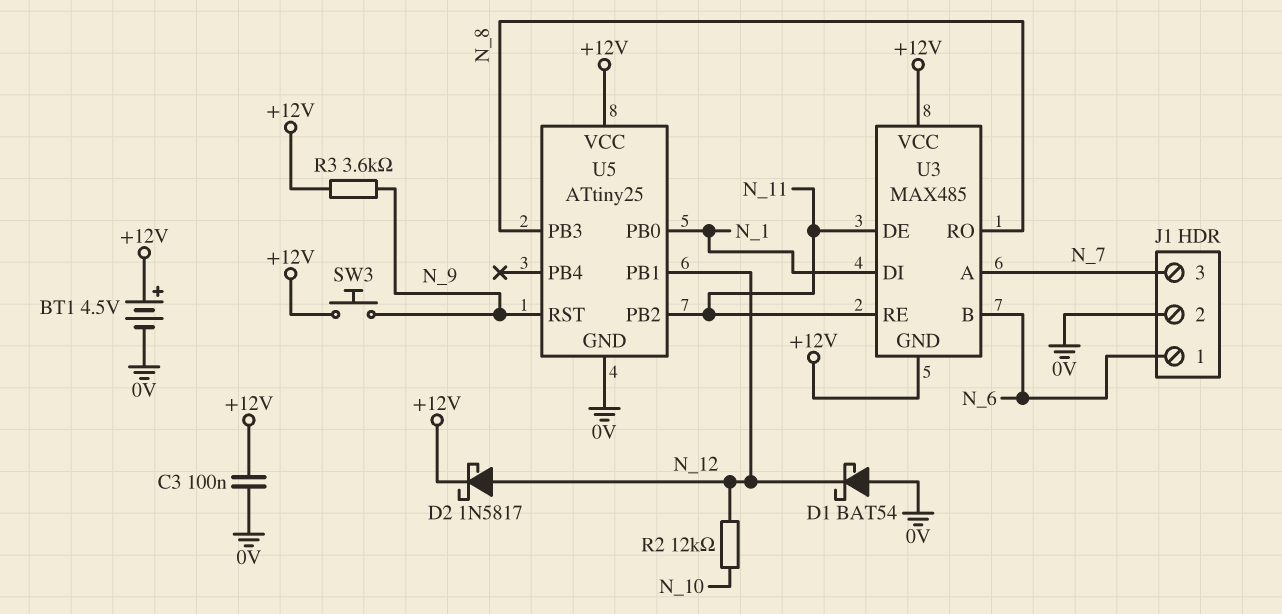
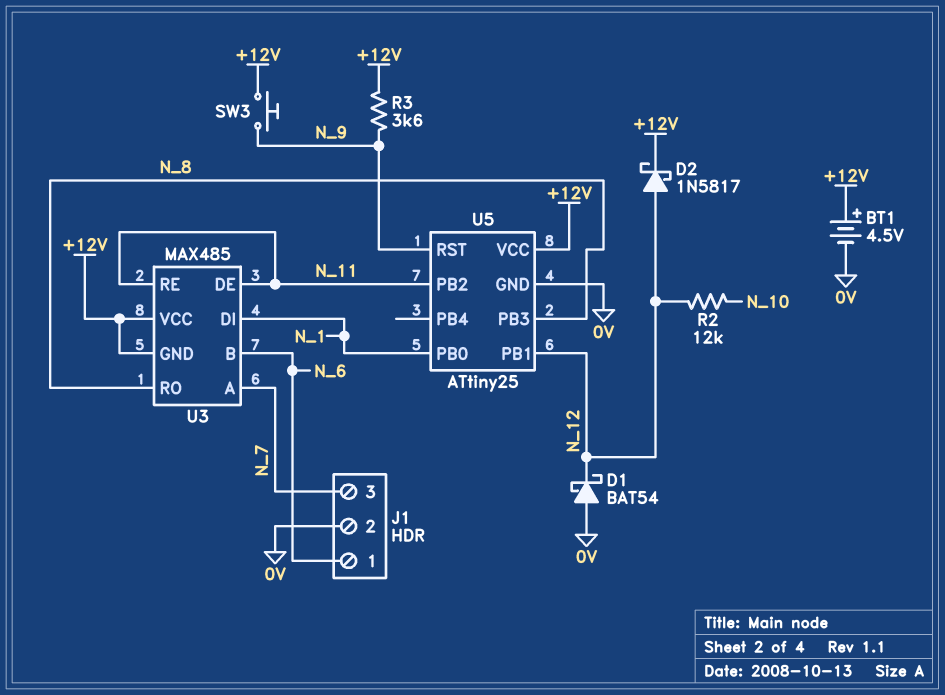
C3: 100nF (+12V, 0V) -> none

